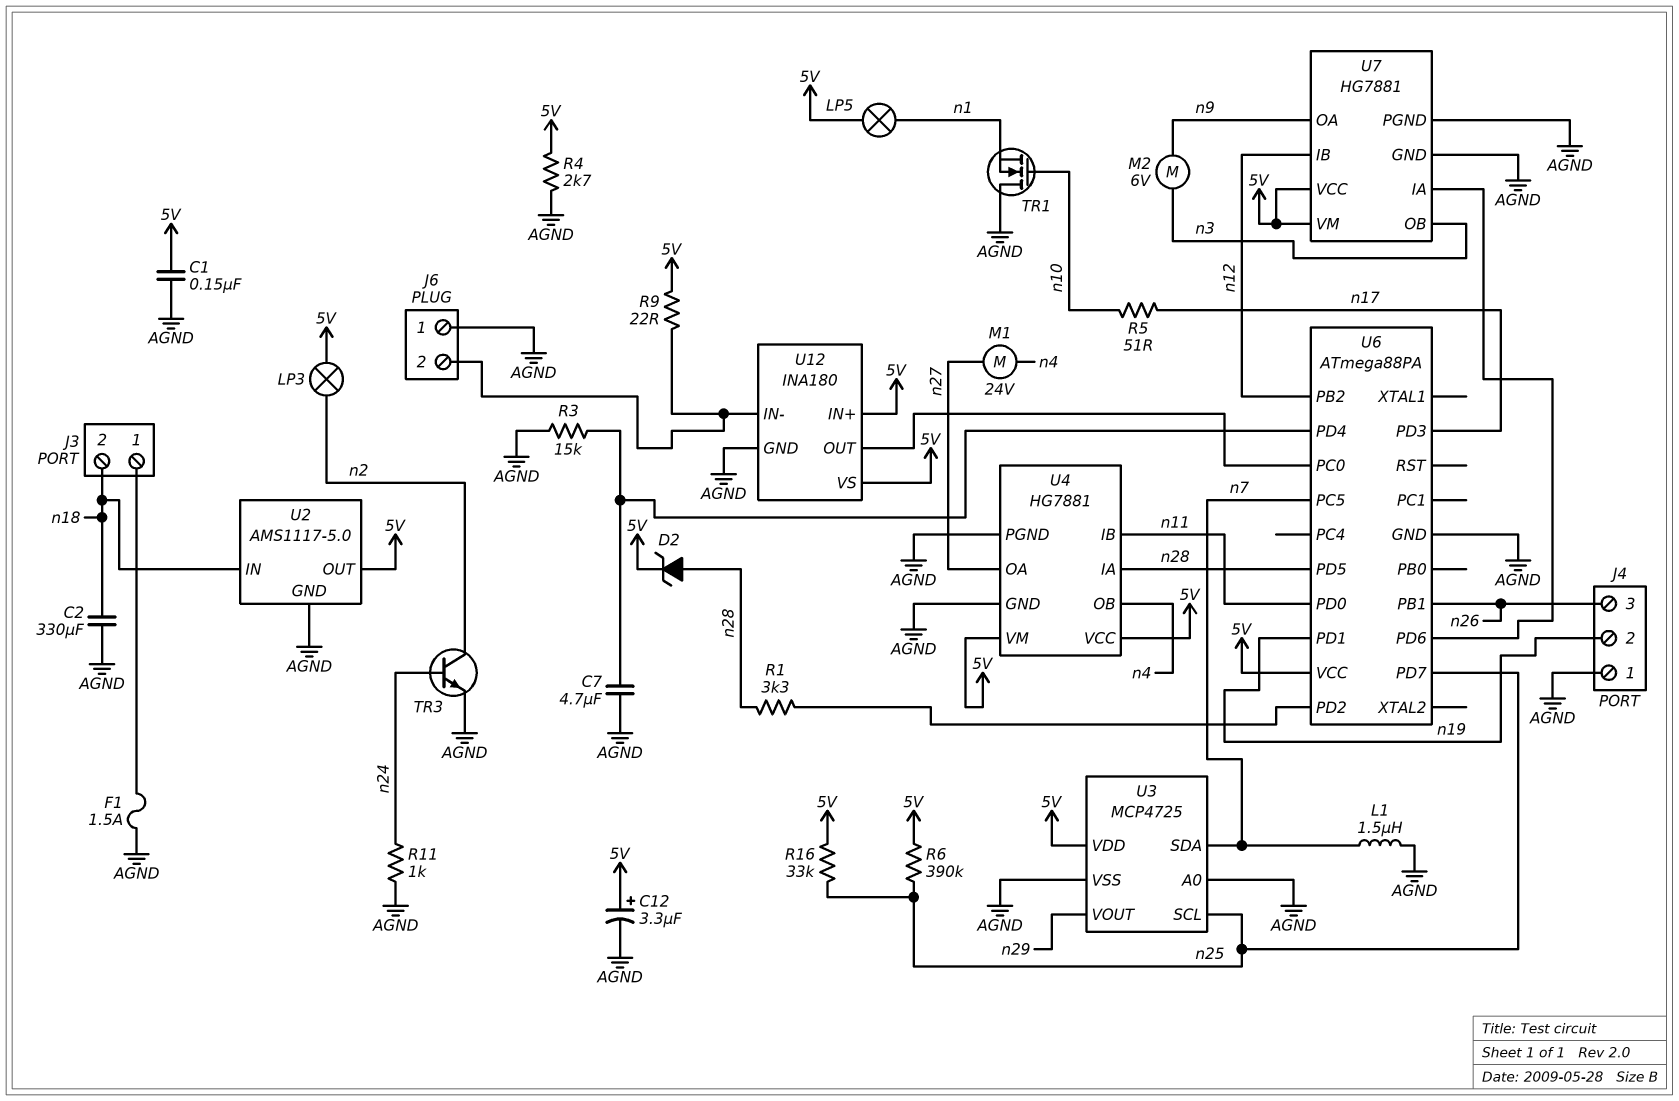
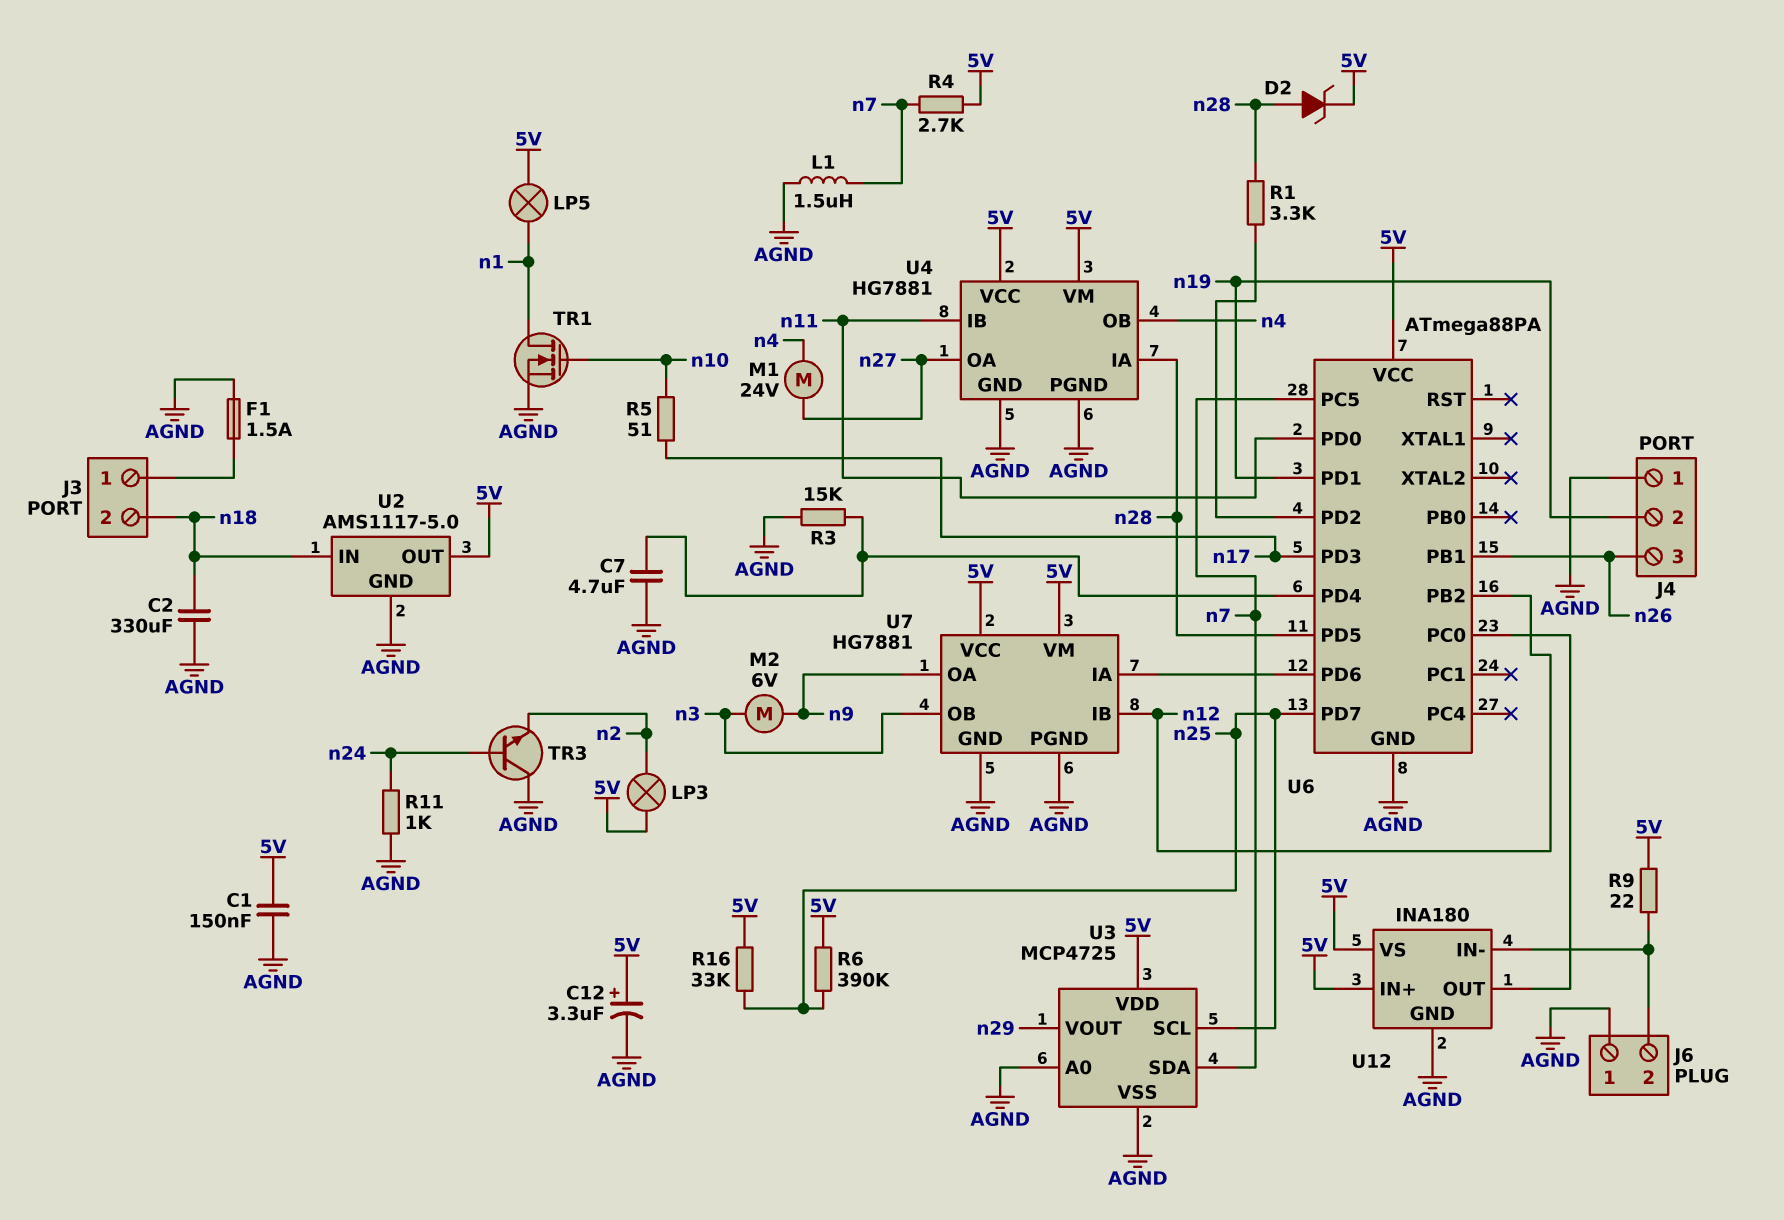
R4: 2.7k (5V, AGND) -> 2.7k (5V, n7)
TR1: NMOS (G n10, D AGND, S n1) -> NMOS (G n10, D n1, S AGND)
TR3: NPN (B n24, C n2, E AGND) -> NPN (B n24, C AGND, E n2)

